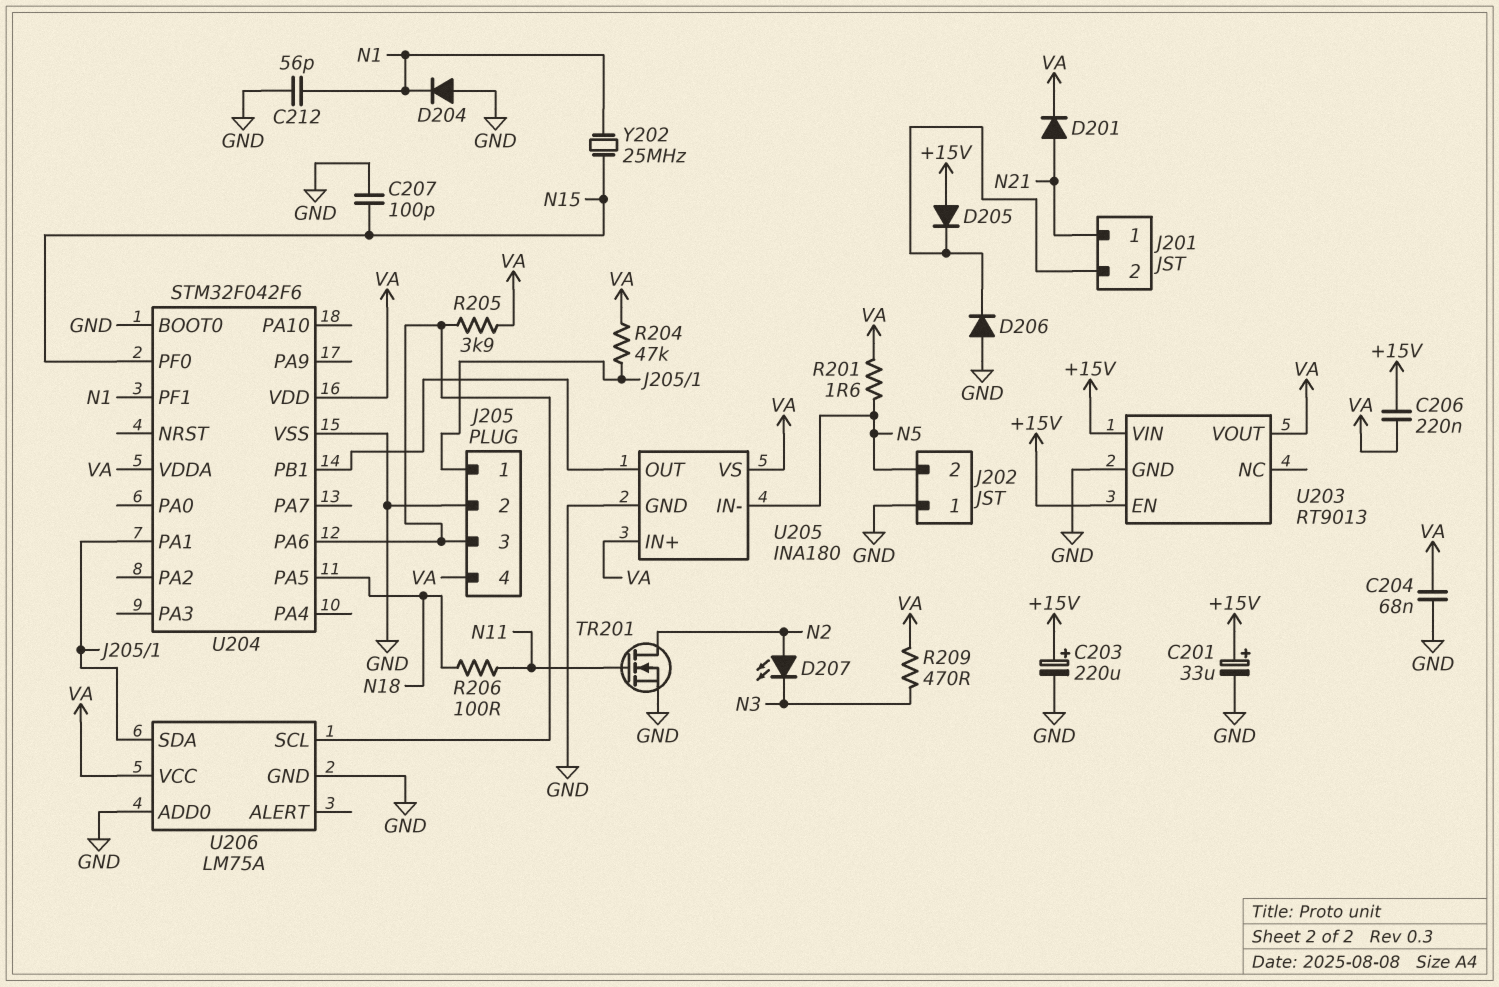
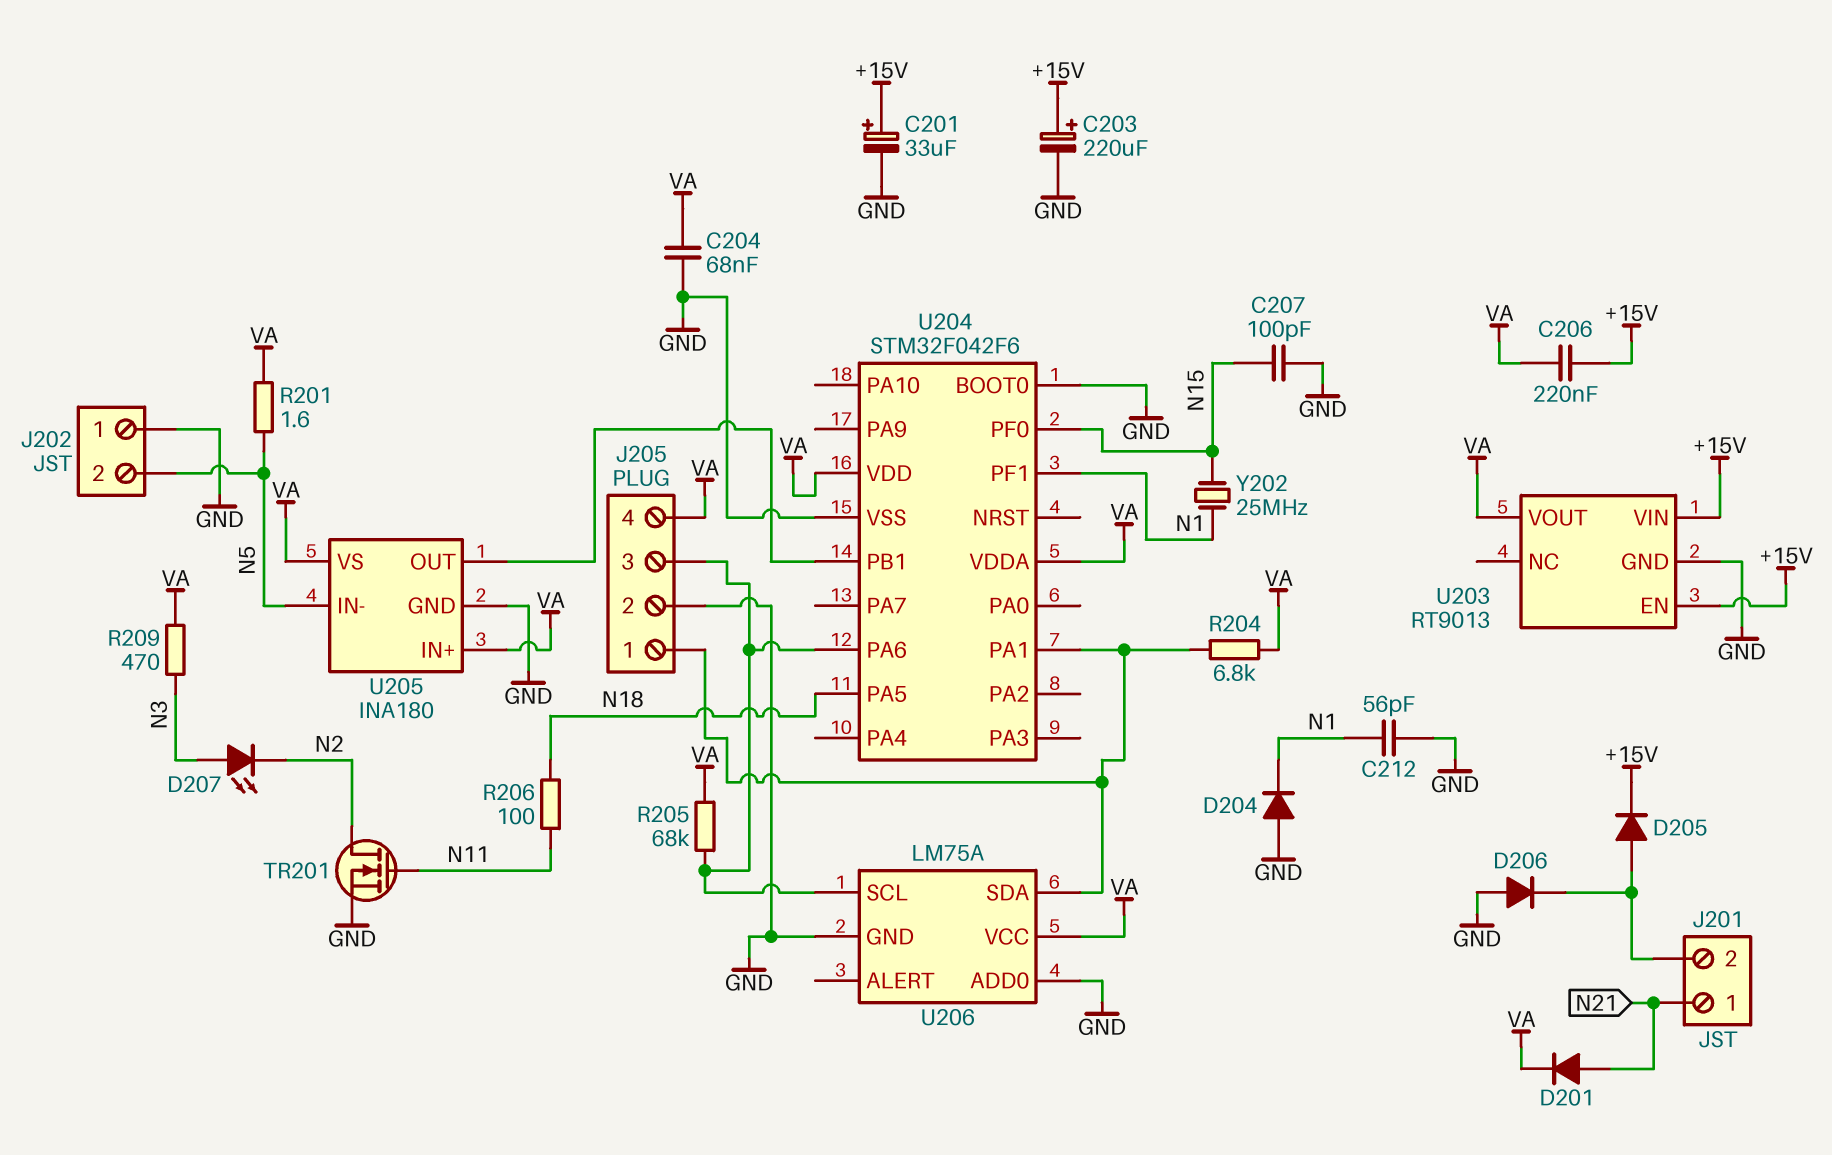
D205: diode (A +15V, K J201/2) -> diode (A J201/2, K +15V)
D207: LED (A N2, K N3) -> LED (A N3, K N2)
R204: 47k (J205/1, VA) -> 6.8k (J205/1, VA)
R205: 3.9k (J205/3, VA) -> 68k (J205/3, VA)

